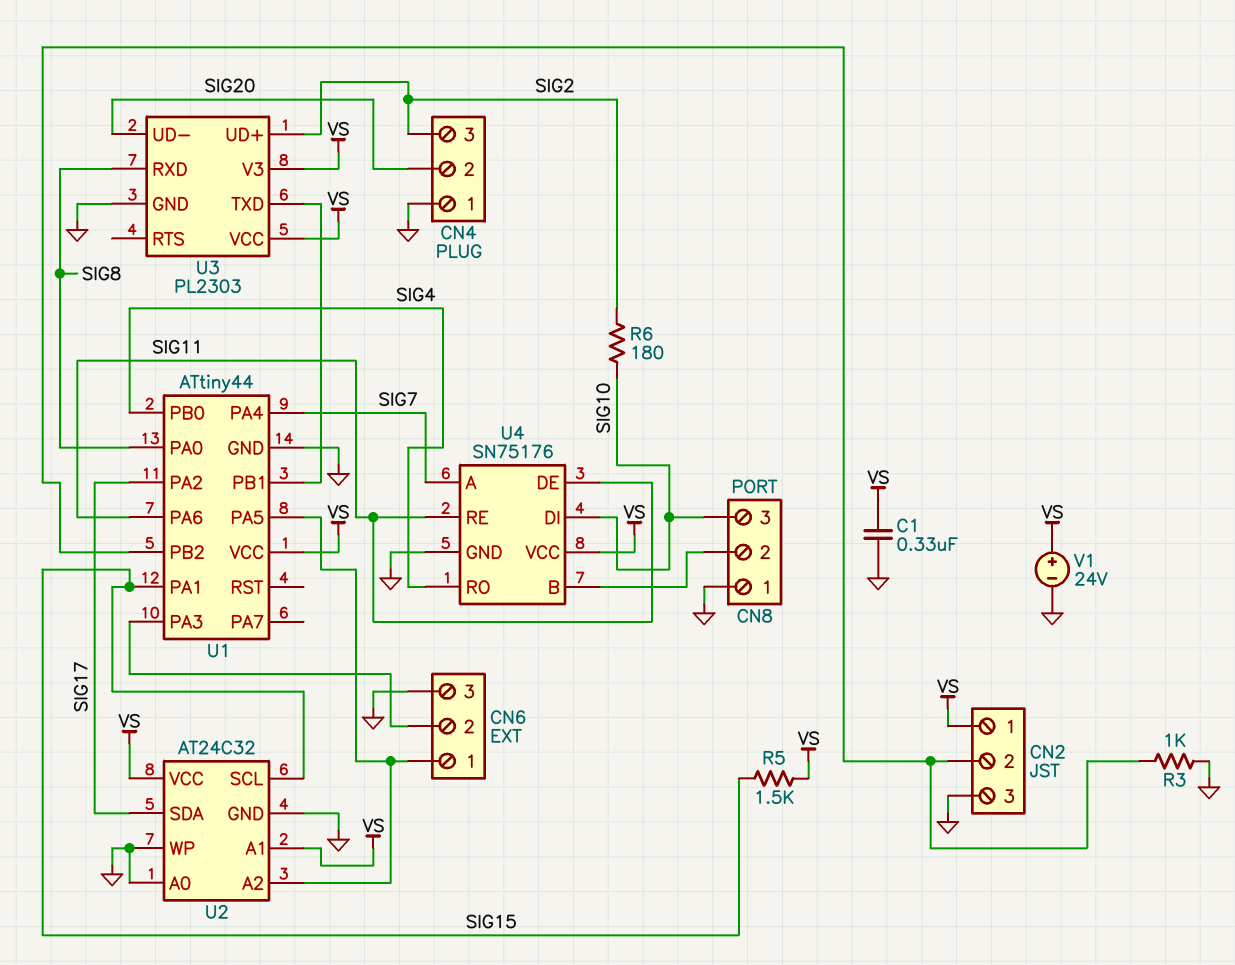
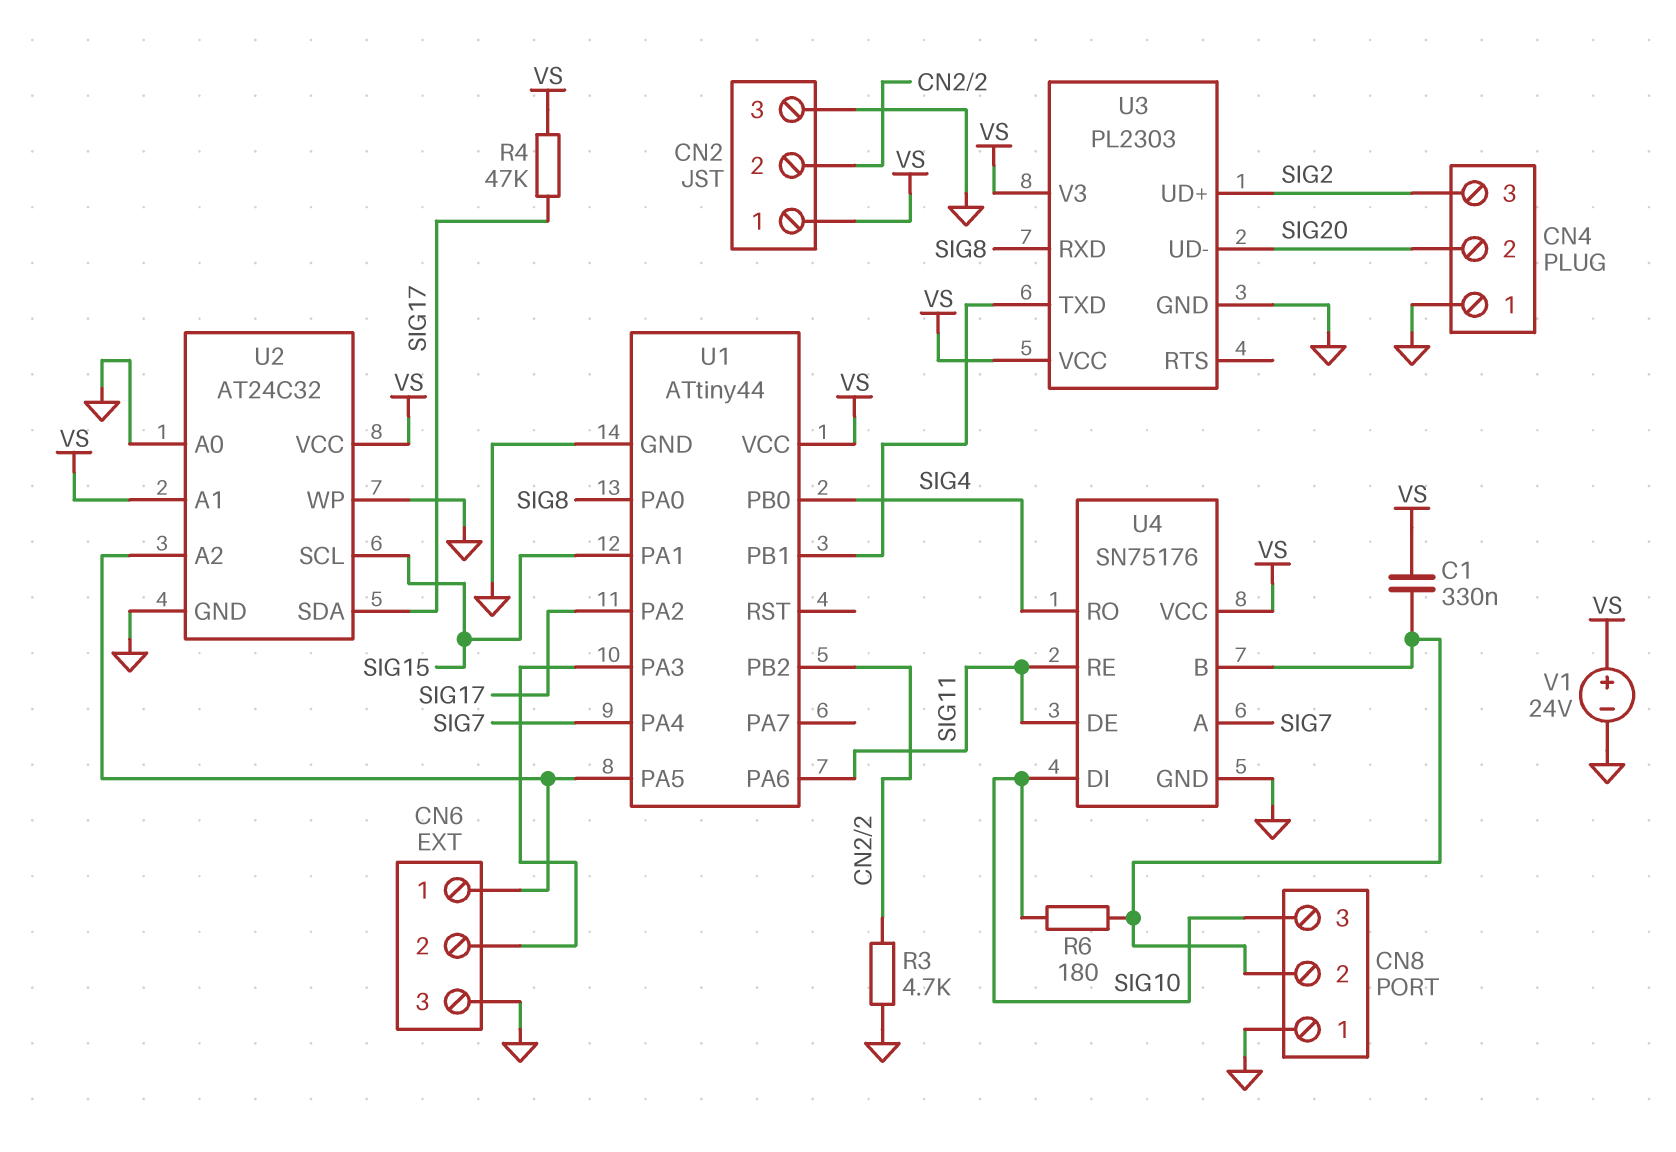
C1: 330nF (GND, VS) -> 330nF (CN8/2, VS)
R3: 1k (CN2/2, GND) -> 4.7k (CN2/2, GND)
R4: none -> 47k (SIG17, VS)
R5: 1.5k (SIG15, VS) -> none
R6: 180 (SIG2, SIG10) -> 180 (CN8/2, SIG10)

